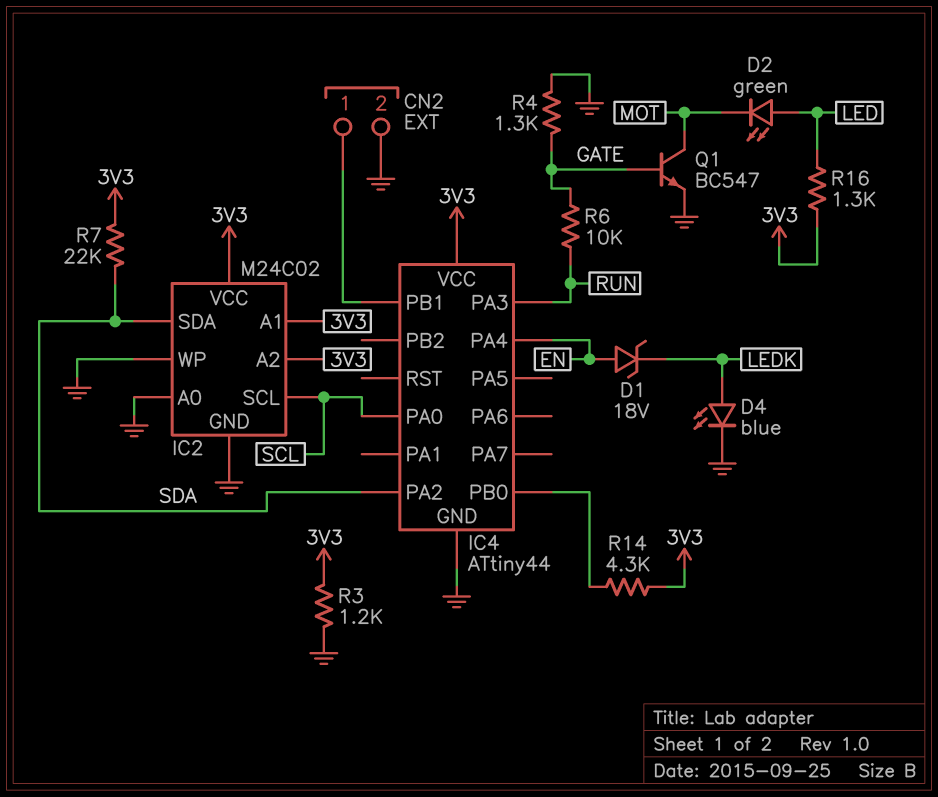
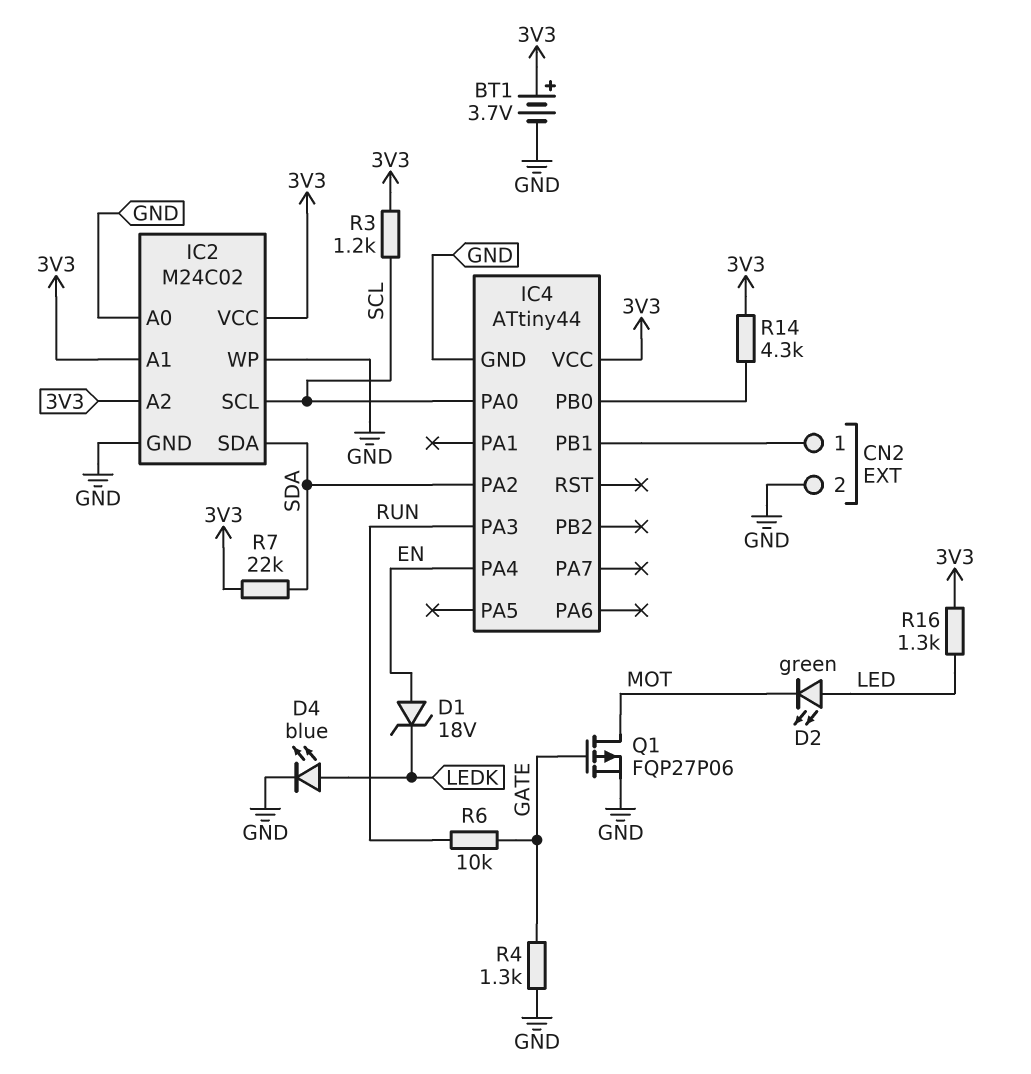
BT1: none -> 3.7V (plus 3V3, minus GND)
Q1: NPN BC547 (B GATE, C MOT, E GND) -> PMOS FQP27P06 (G GATE, D MOT, S GND)
R3: 1.2k (3V3, GND) -> 1.2k (3V3, SCL)

